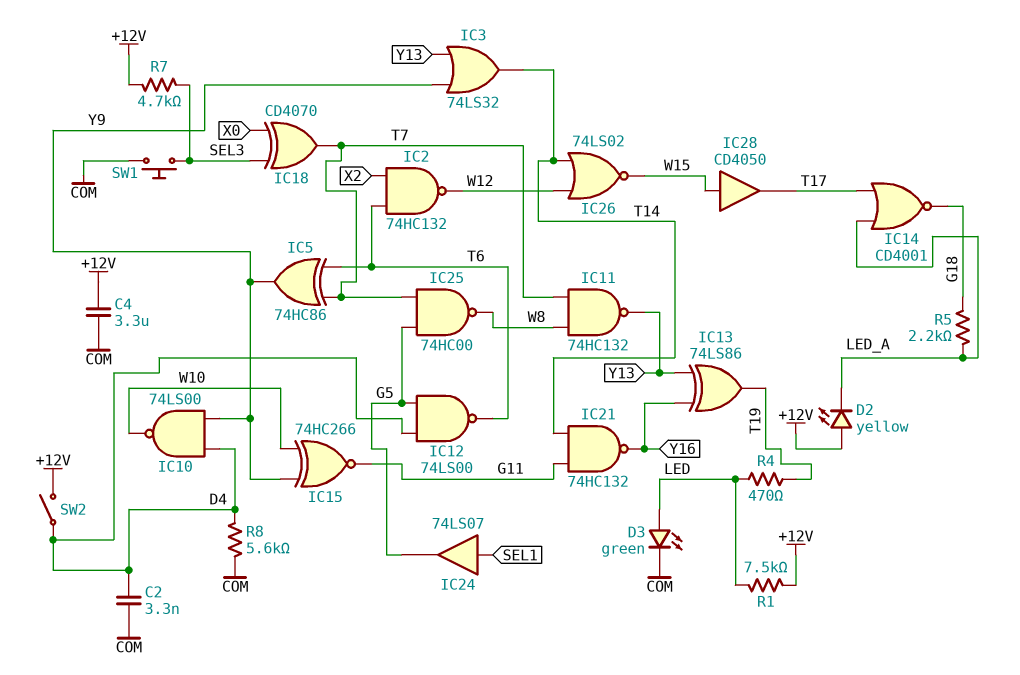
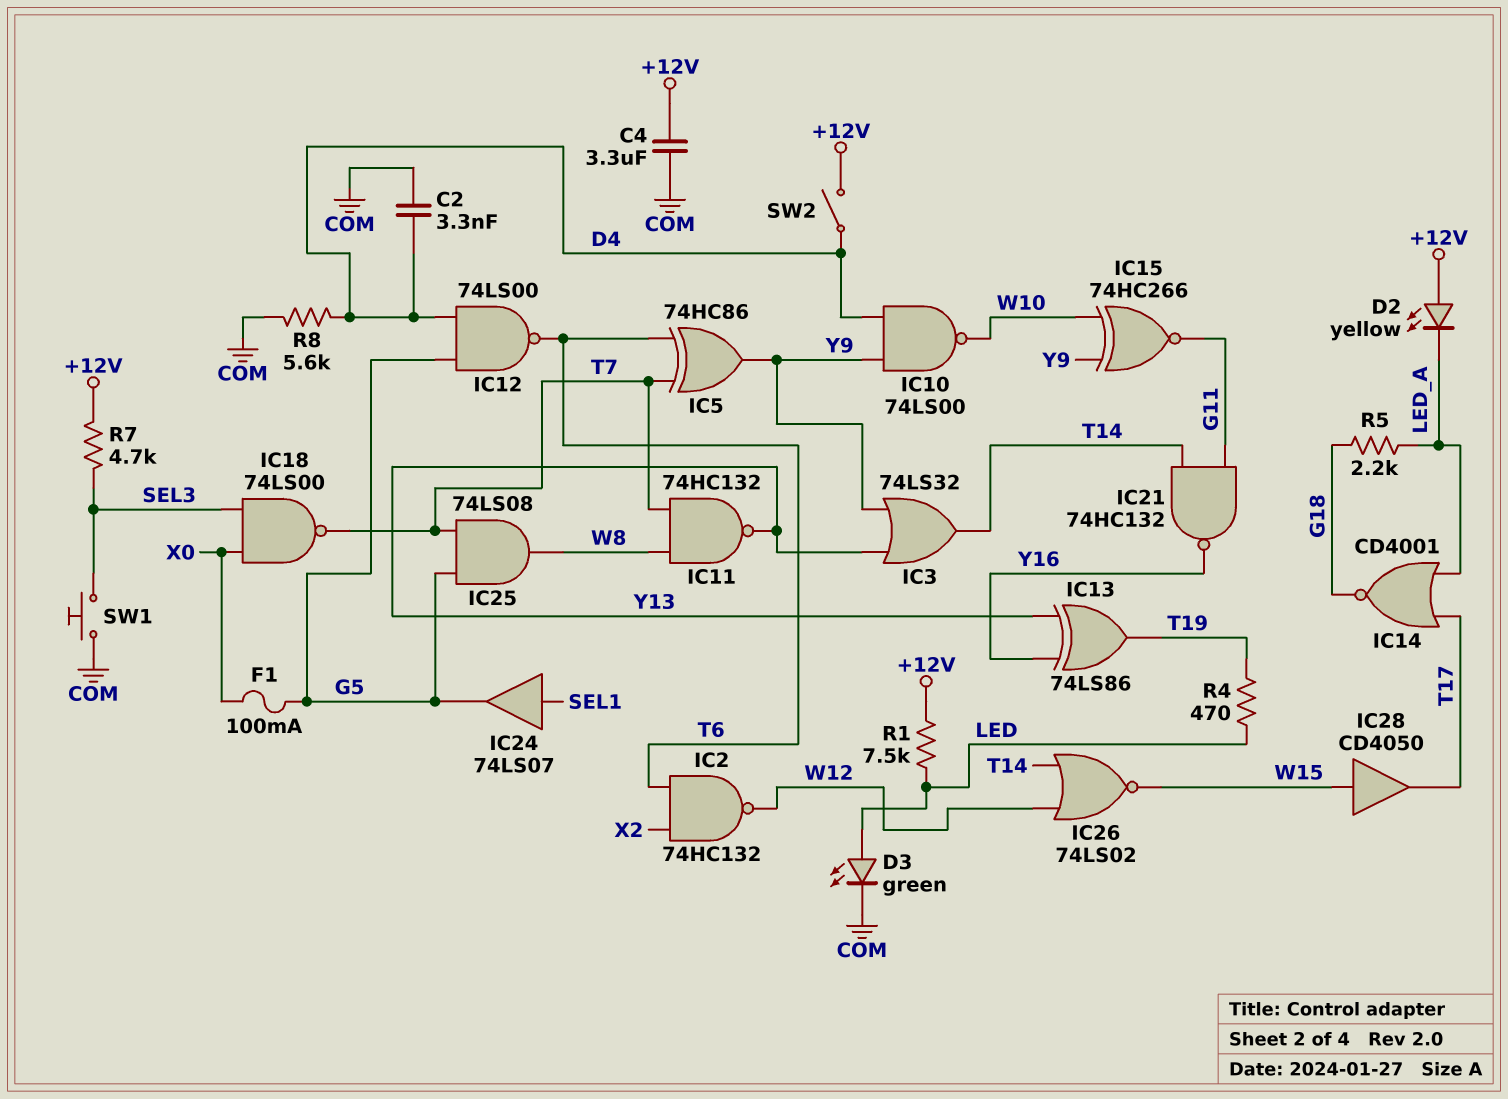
F1: none -> 100mA (G5, X0)
IC18: XOR CD4070 (in SEL3, in X0, out T7) -> NAND 74LS00 (in SEL3, in X0, out T7)
IC25: NAND 74HC00 (in G5, in T7, out W8) -> AND 74LS08 (in G5, in T7, out W8)

